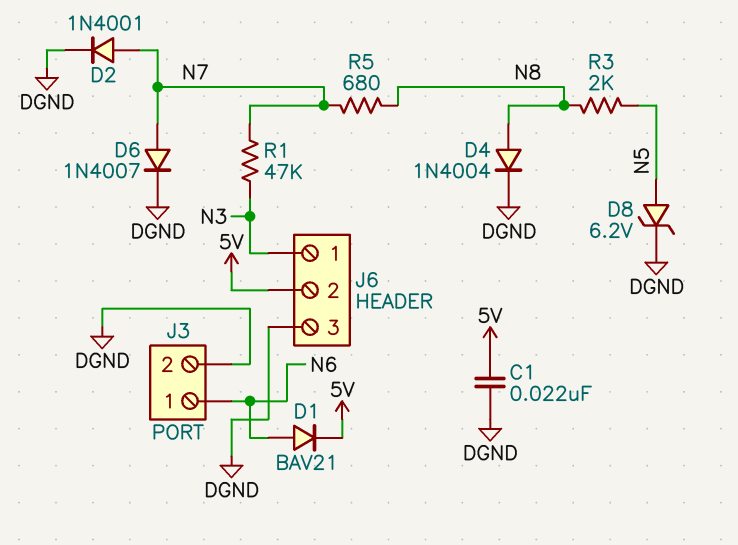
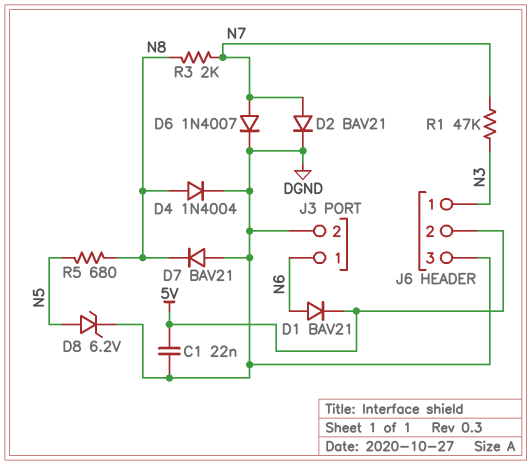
D2: diode 1N4001 (A N7, K DGND) -> diode BAV21 (A N7, K DGND)
D7: none -> diode BAV21 (A DGND, K N8)
R3: 2k (N5, N8) -> 2k (N7, N8)
R5: 680 (N7, N8) -> 680 (N5, N8)

